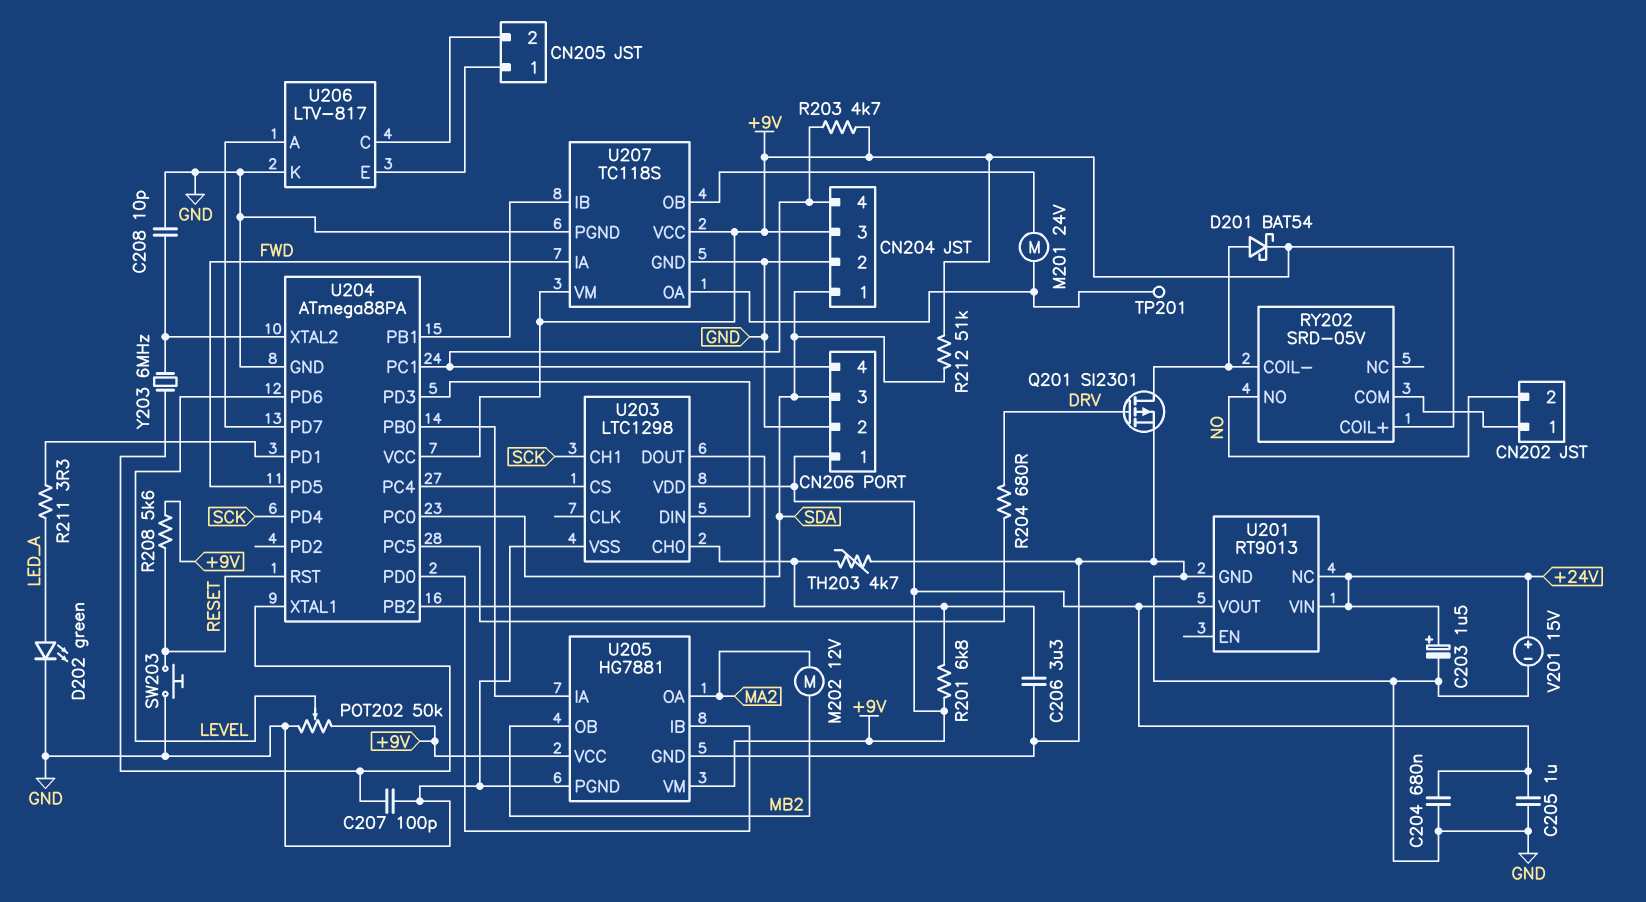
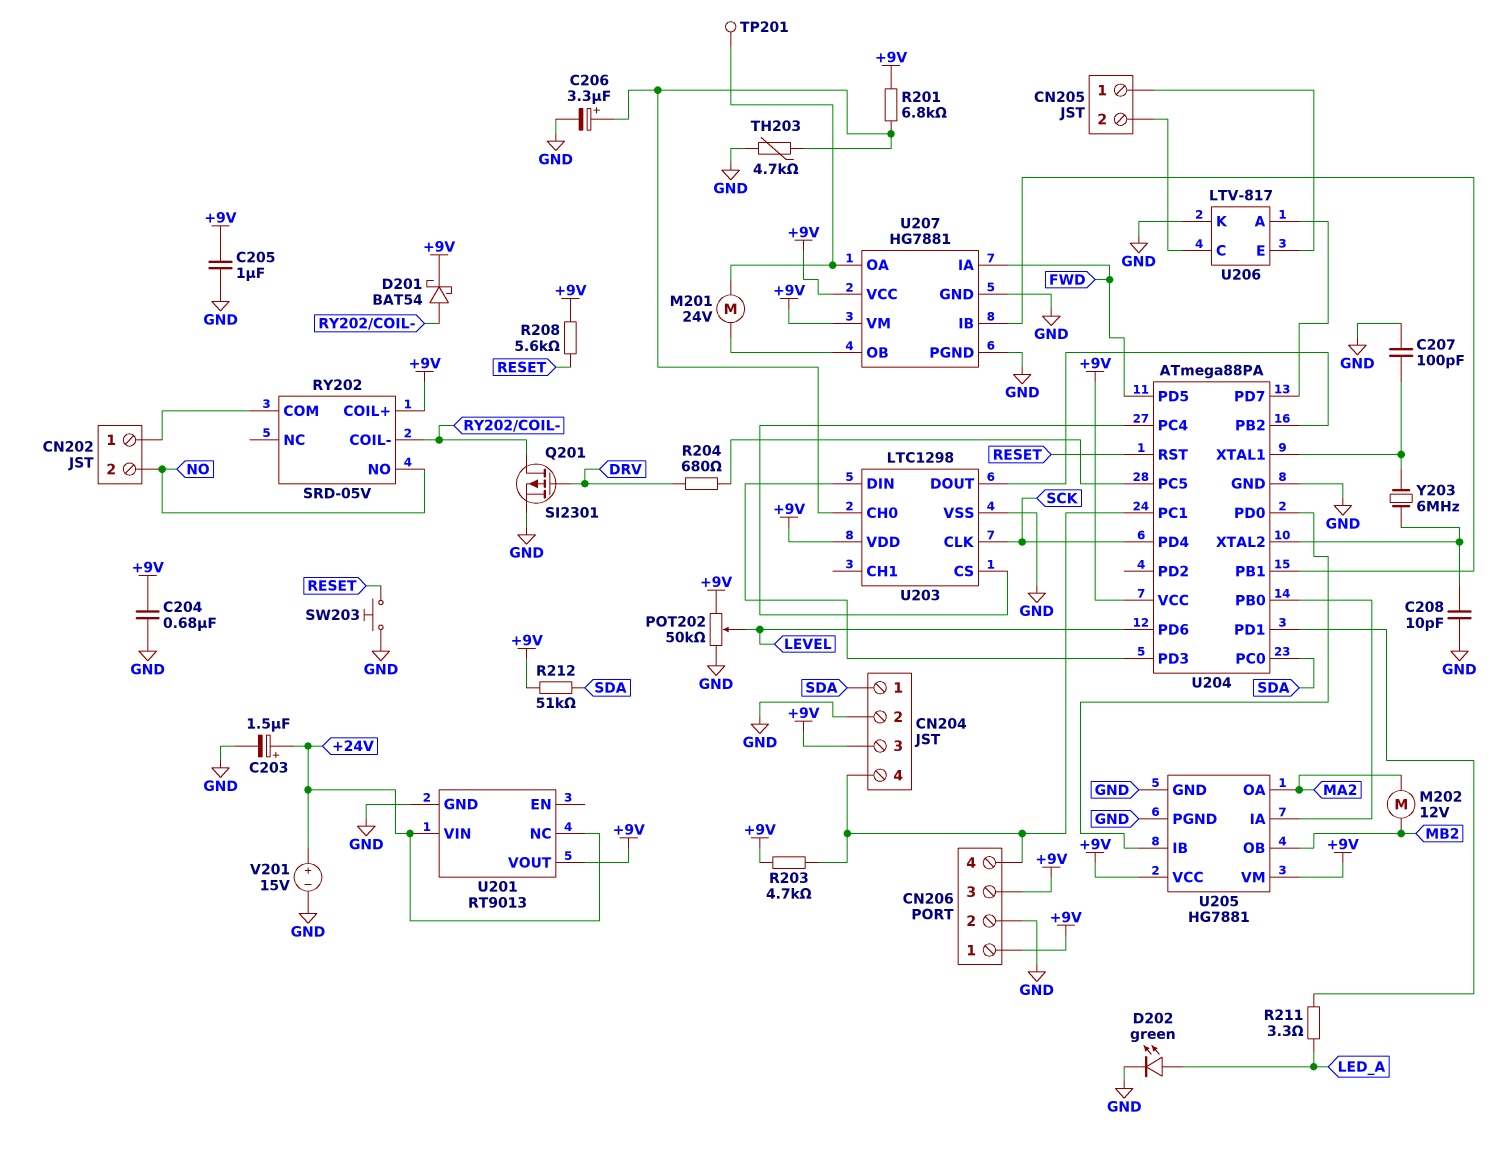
C206: 3.3uF (GND, U203/CH0) -> 3.3uF (plus U203/CH0, minus GND)
CN206 pin 3: SDA -> +9V
U203 pin CH1: SCK -> none
U203 pin CLK: none -> SCK
U207: TC118S -> HG7881

